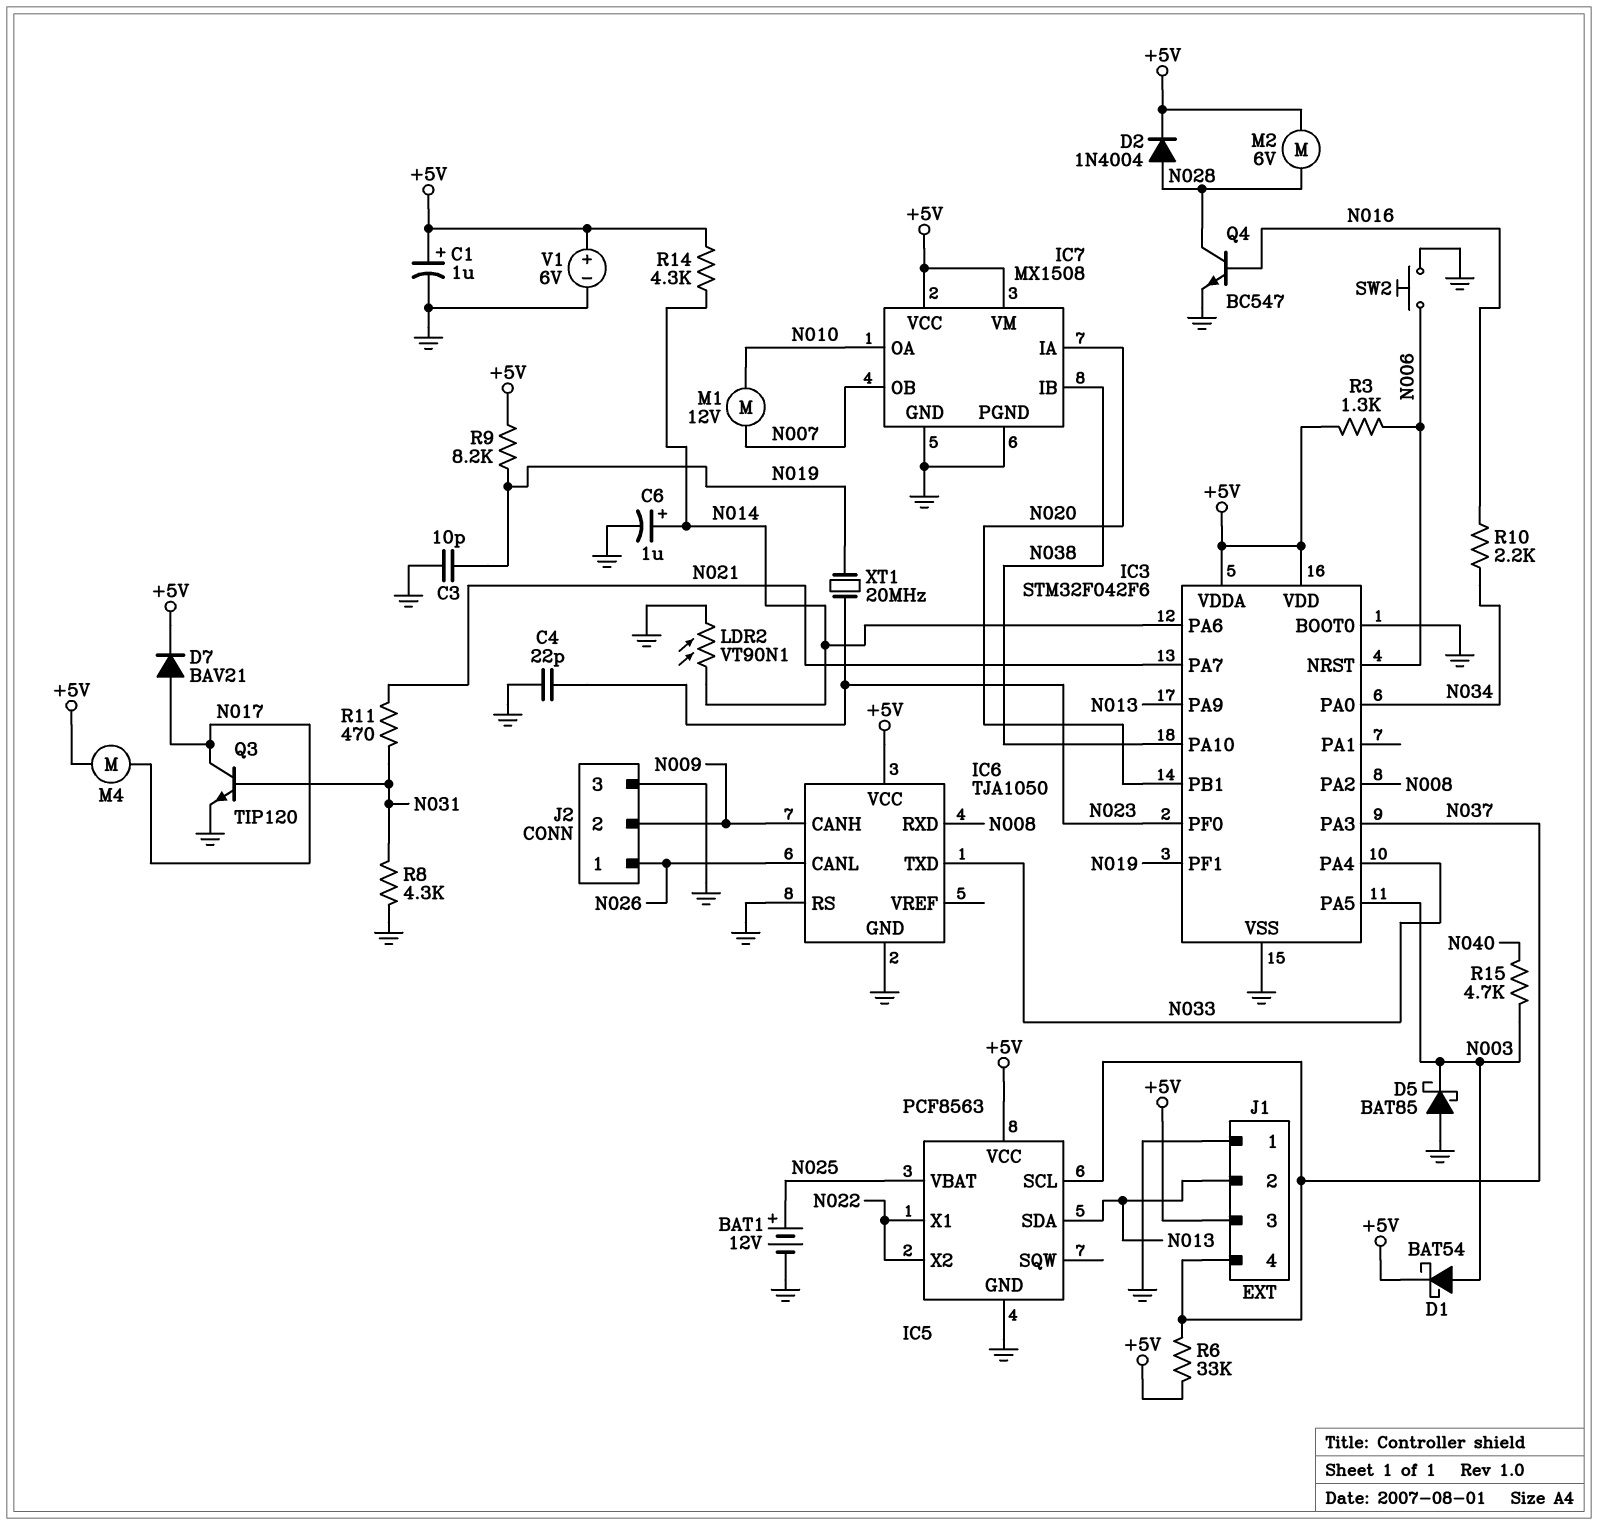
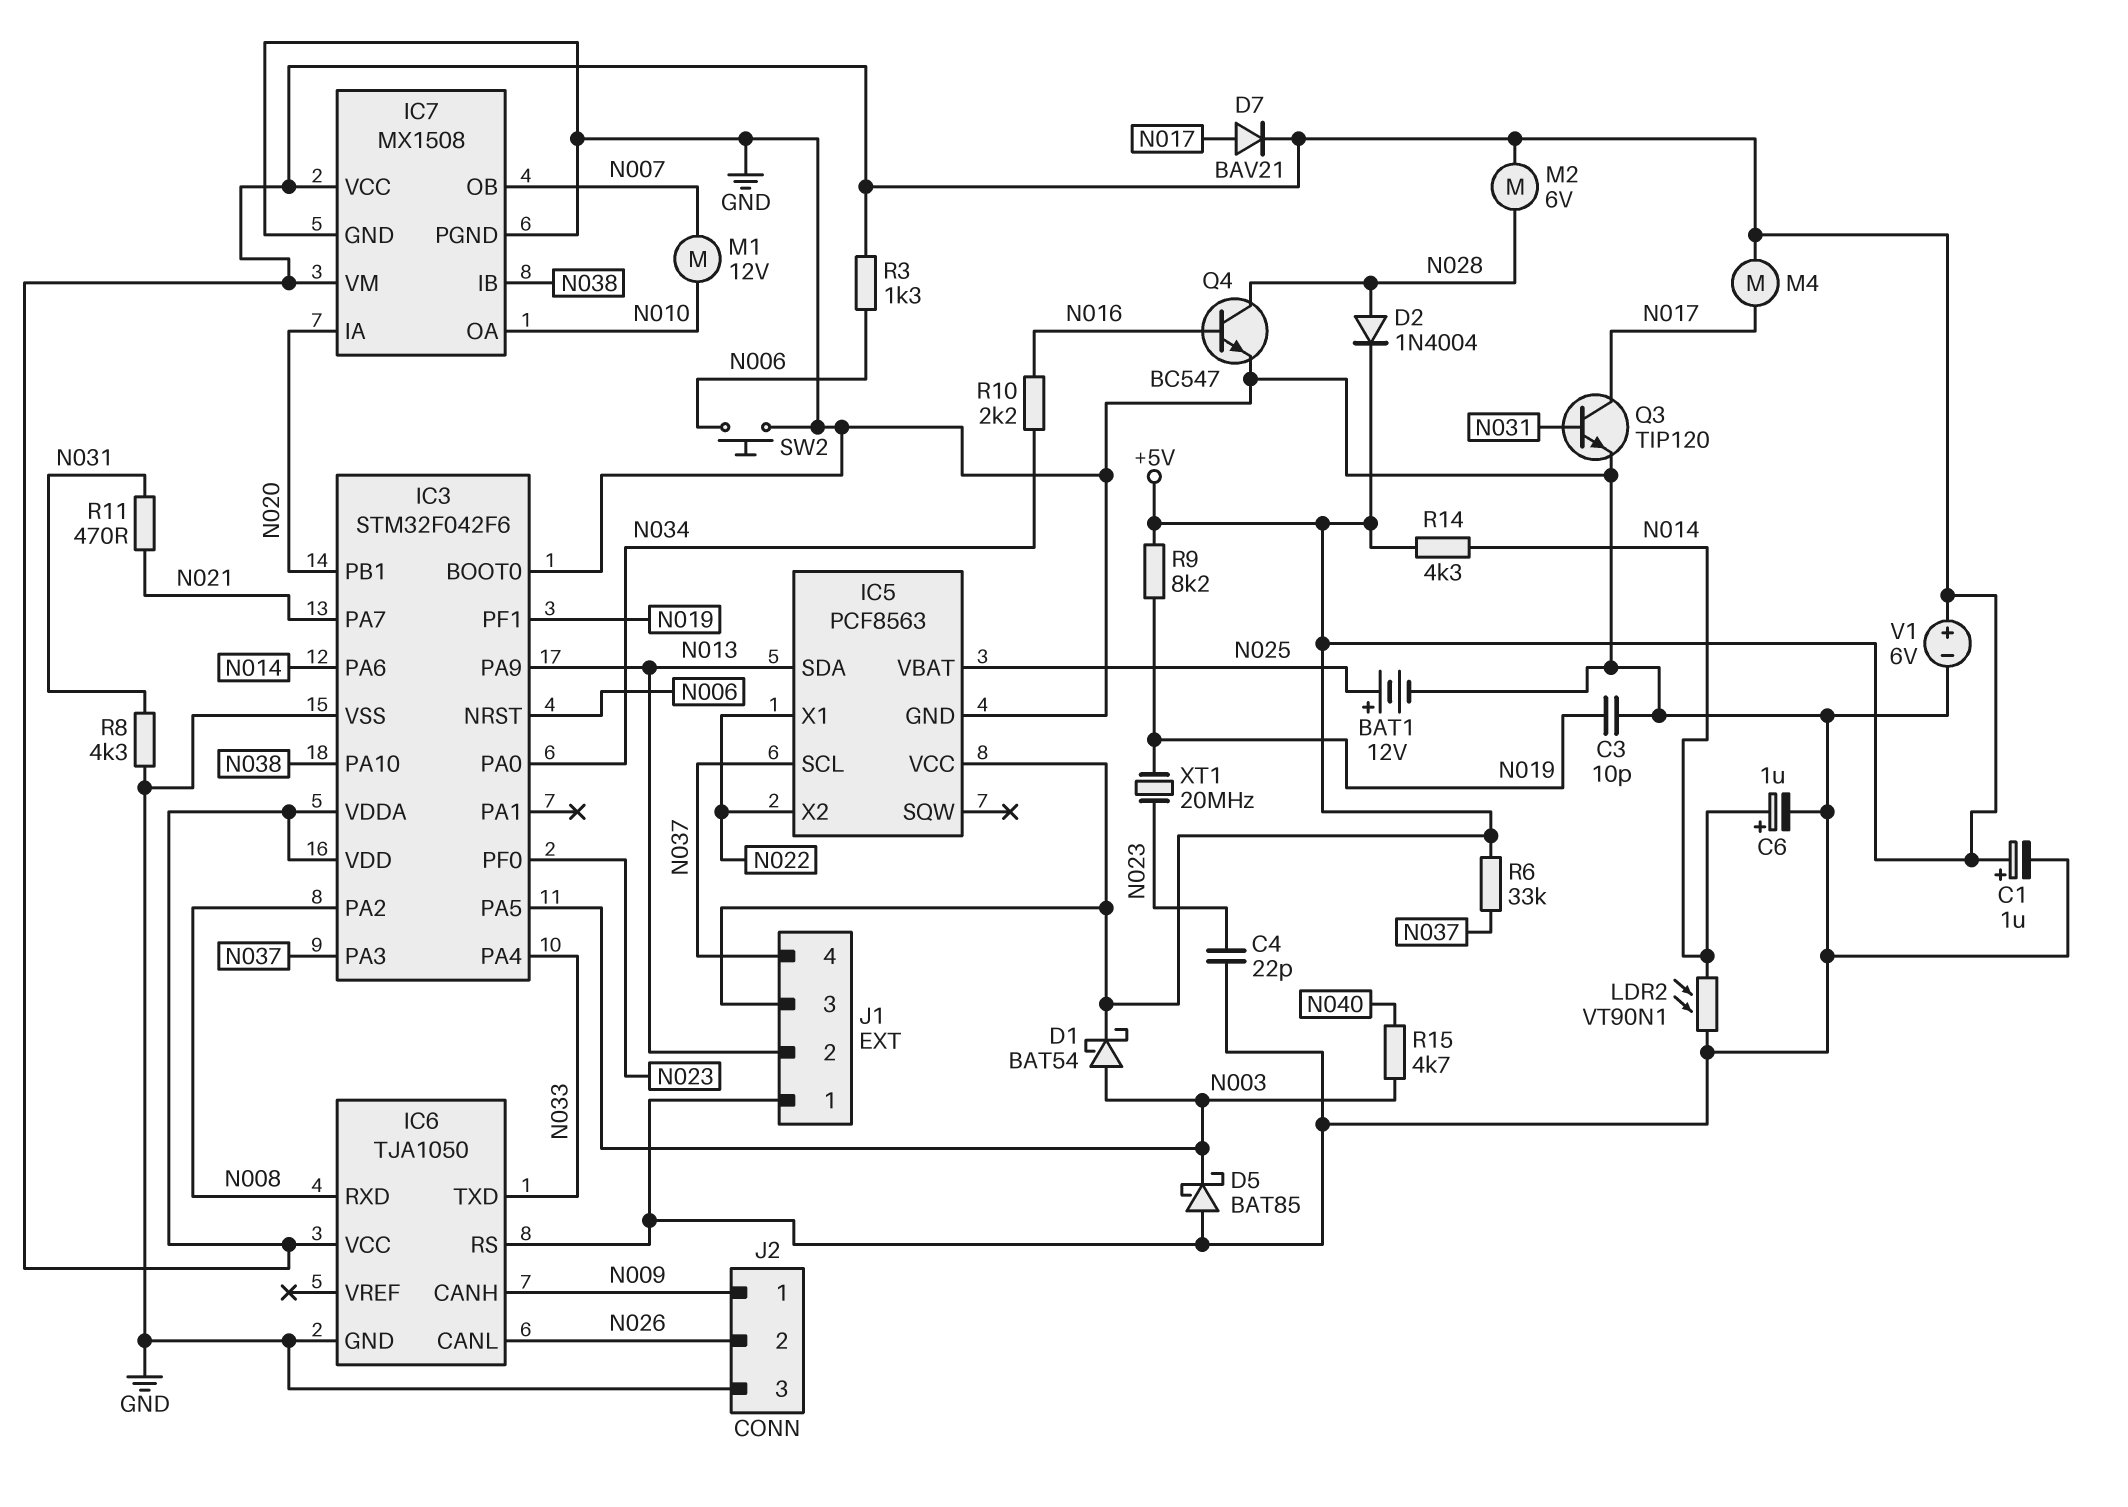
J2 pin 1: N026 -> N009
J2 pin 2: N009 -> N026

